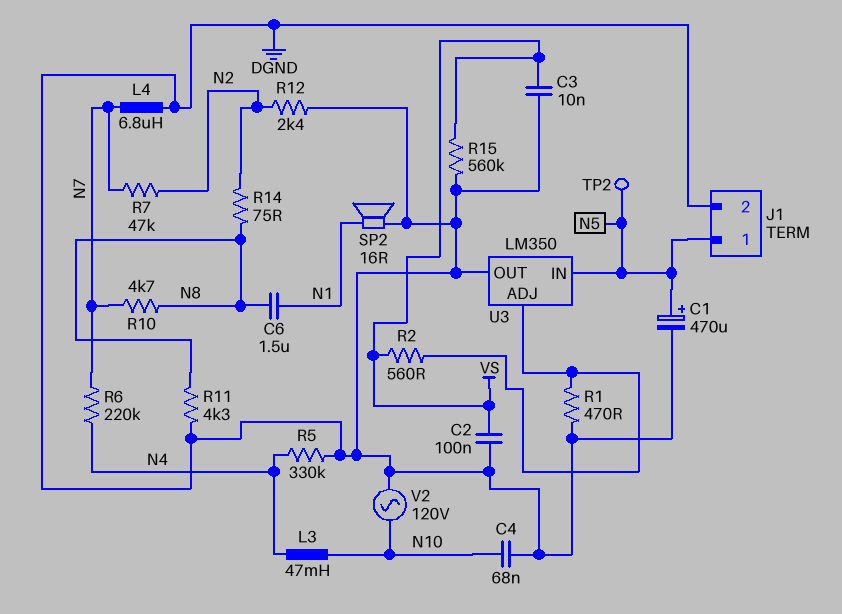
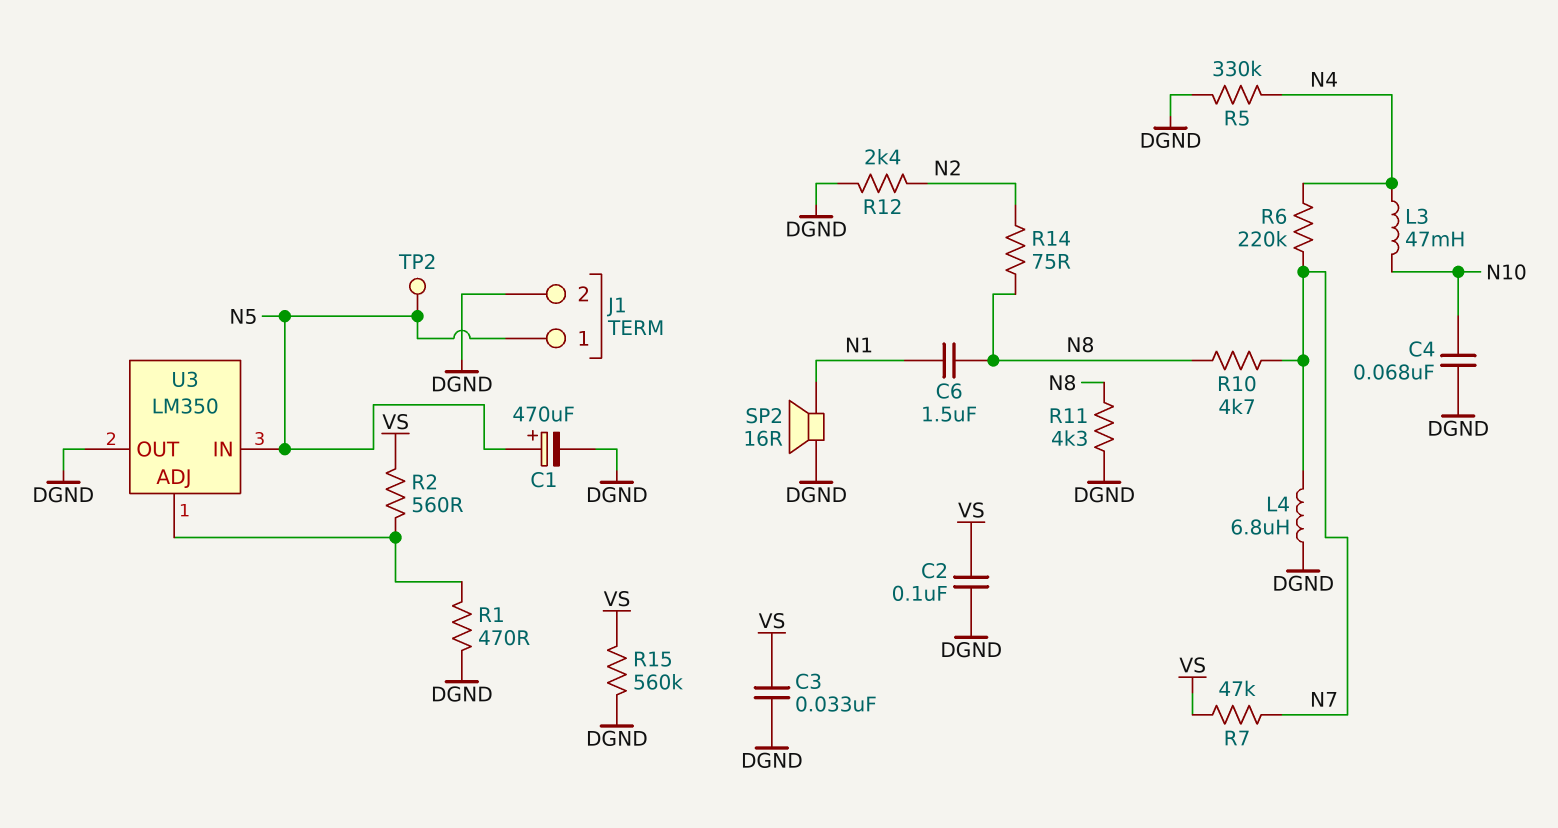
C3: 10nF (DGND, VS) -> 33nF (DGND, VS)
R7: 47k (N2, N7) -> 47k (N7, VS)
V2: AC 120V (DGND, N10) -> none

